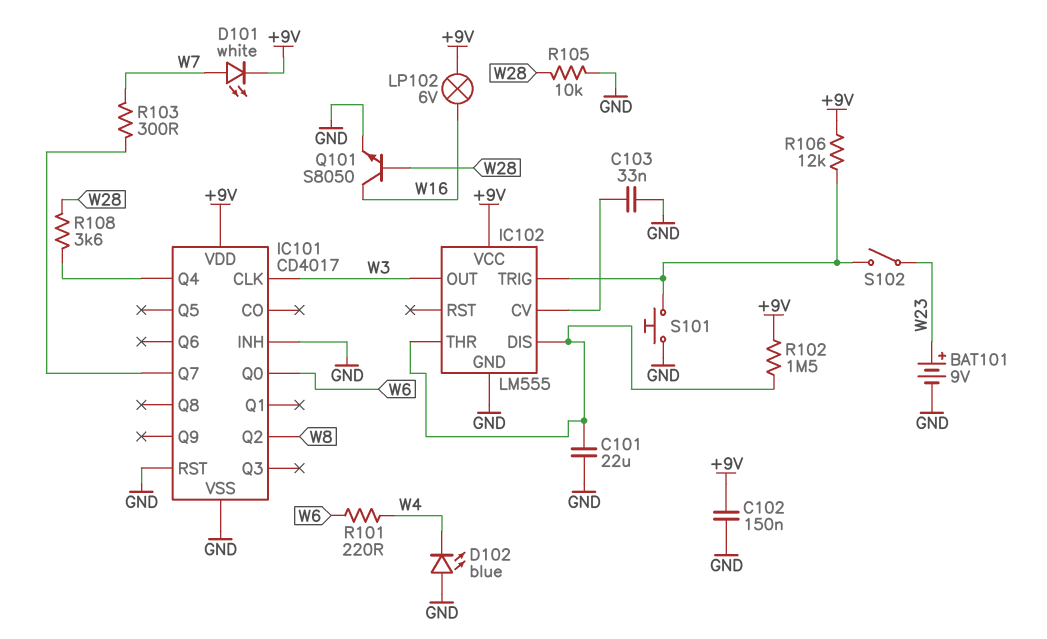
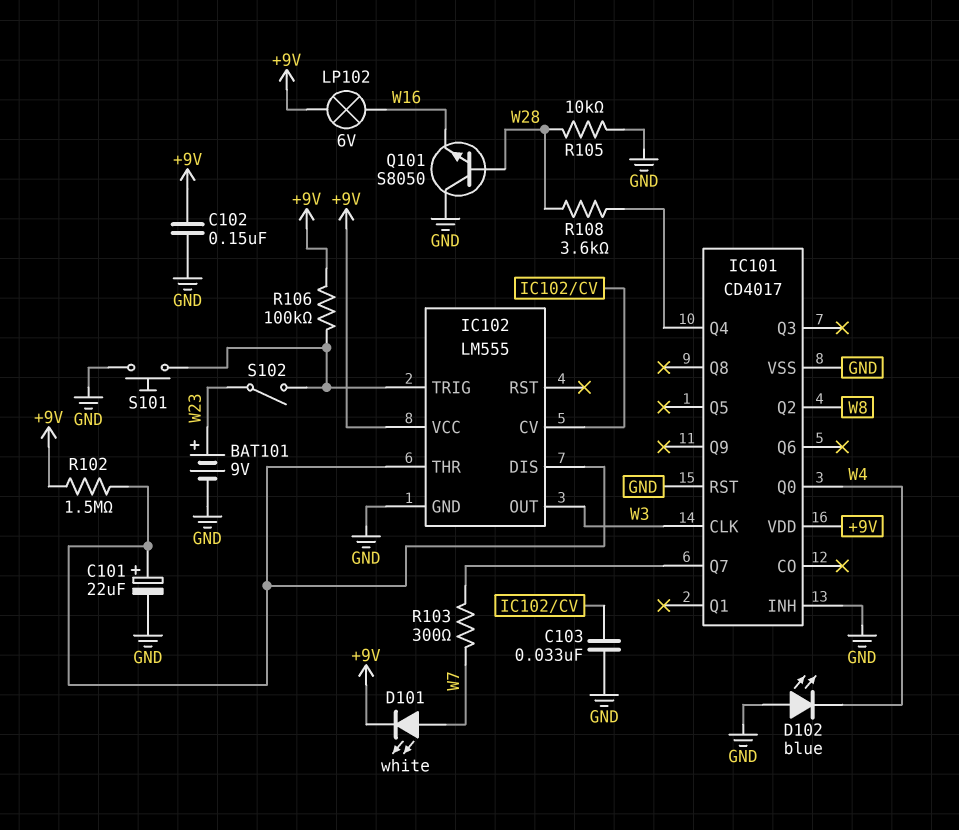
C101: 22uF (GND, IC102/DIS) -> 22uF (plus IC102/DIS, minus GND)
IC101 pin Q0: W6 -> W4
Q101: NPN S8050 (B W28, C W16, E GND) -> NPN S8050 (B W28, C GND, E W16)
R101: 220 (W4, W6) -> none
R106: 12k (+9V, IC102/TRIG) -> 100k (+9V, IC102/TRIG)

